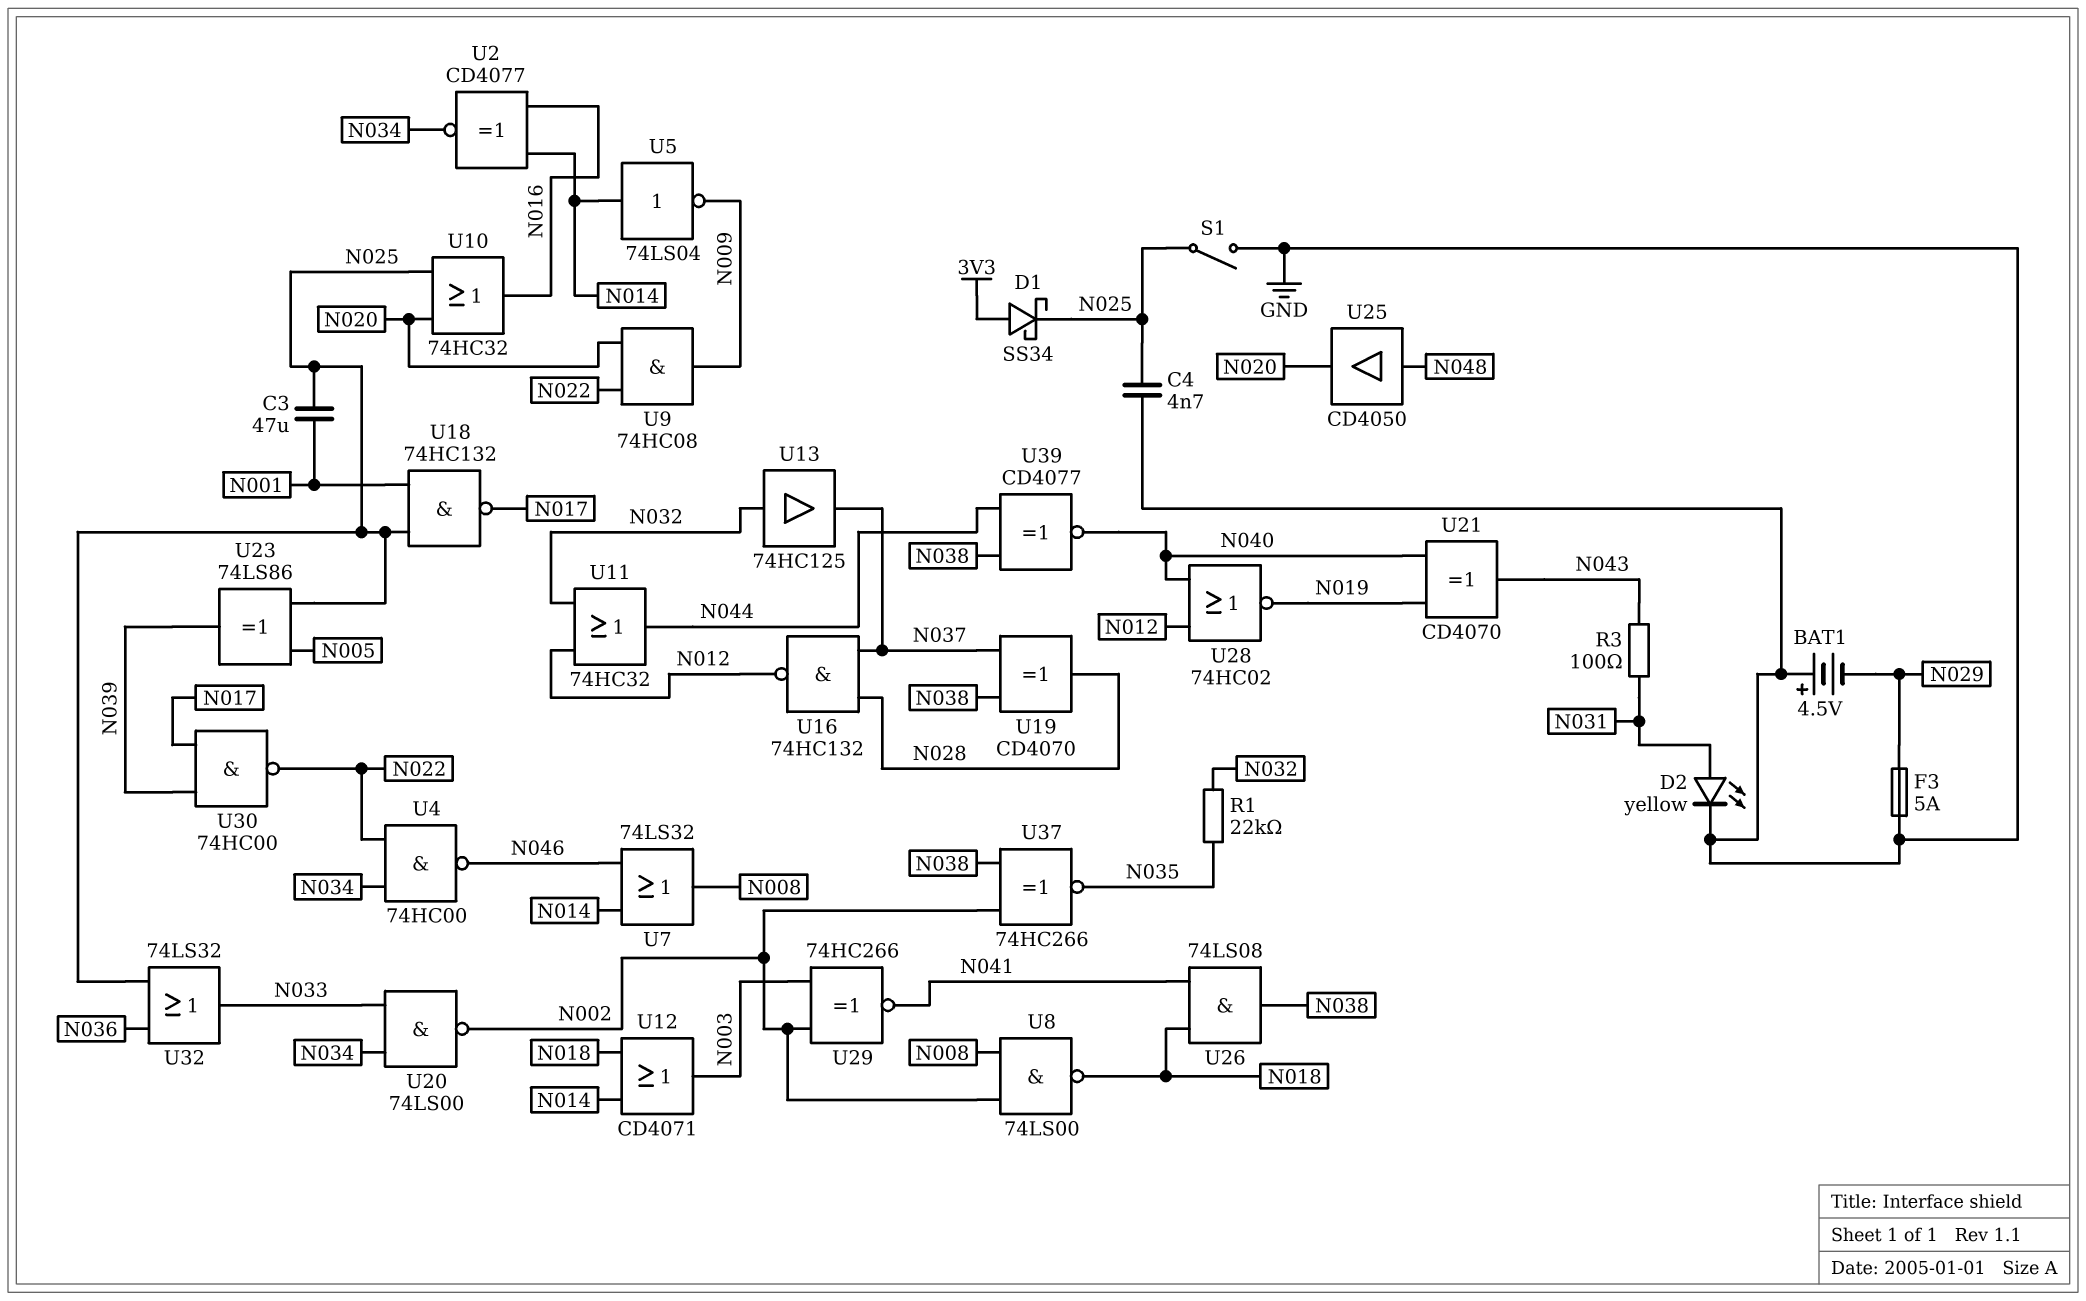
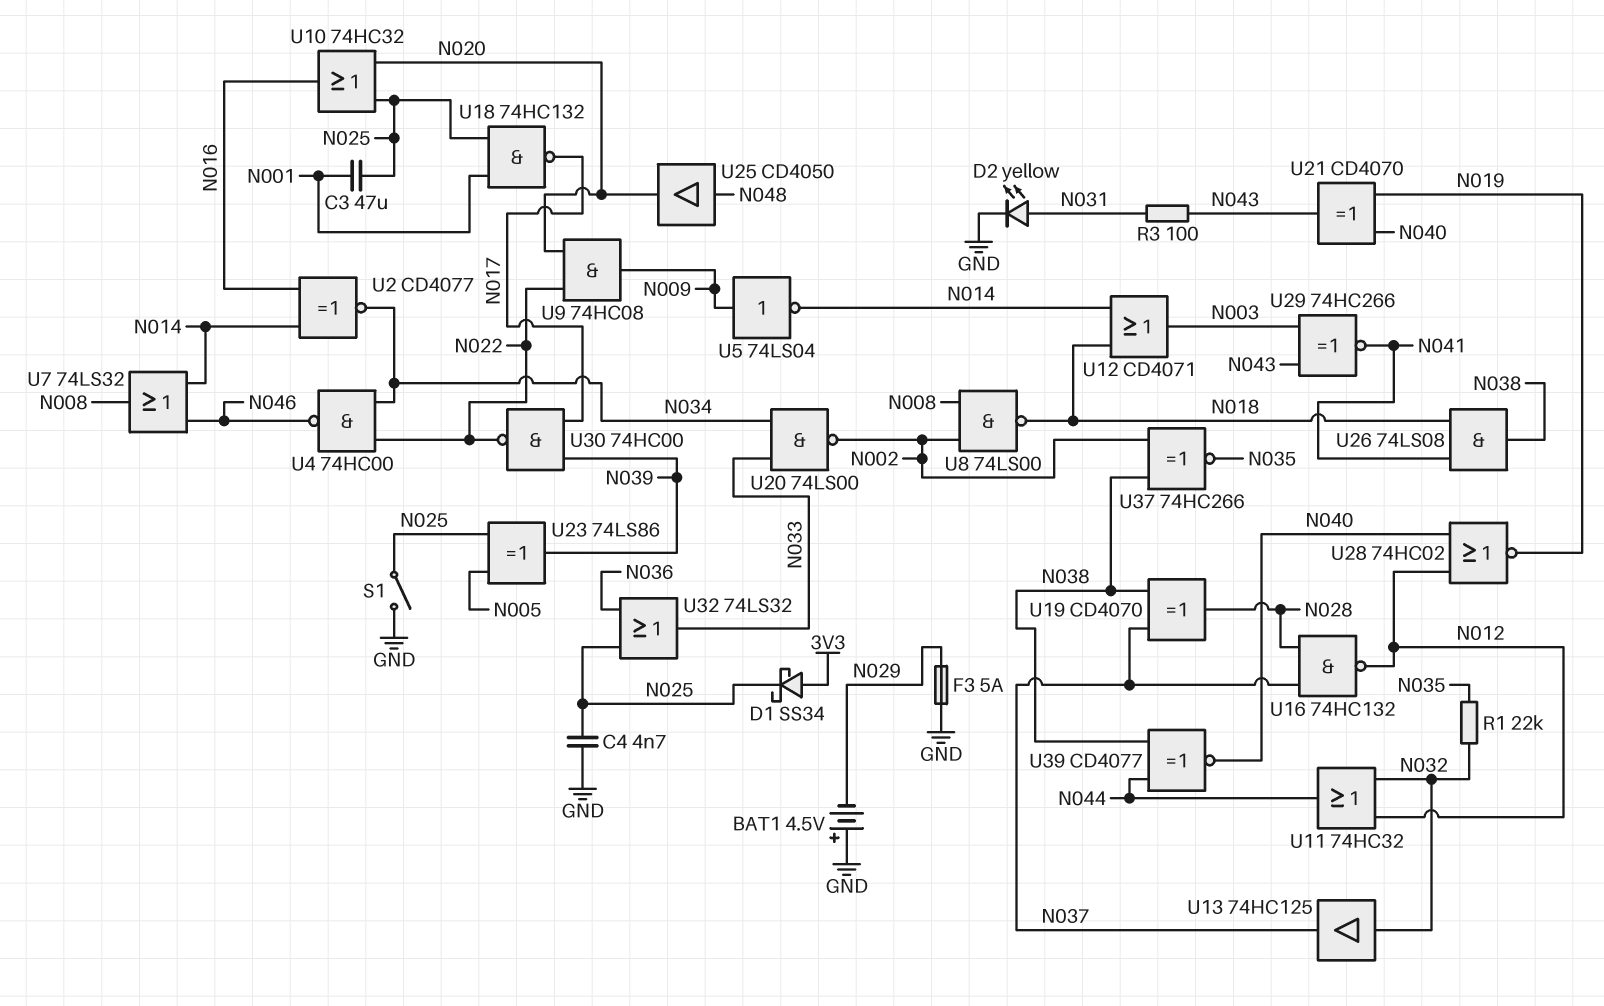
U5: NOT 74LS04 (in N014, out N009) -> NOT 74LS04 (in N009, out N014)
U29: XNOR 74HC266 (in N002, in N003, out N041) -> XNOR 74HC266 (in N003, in N043, out N041)

